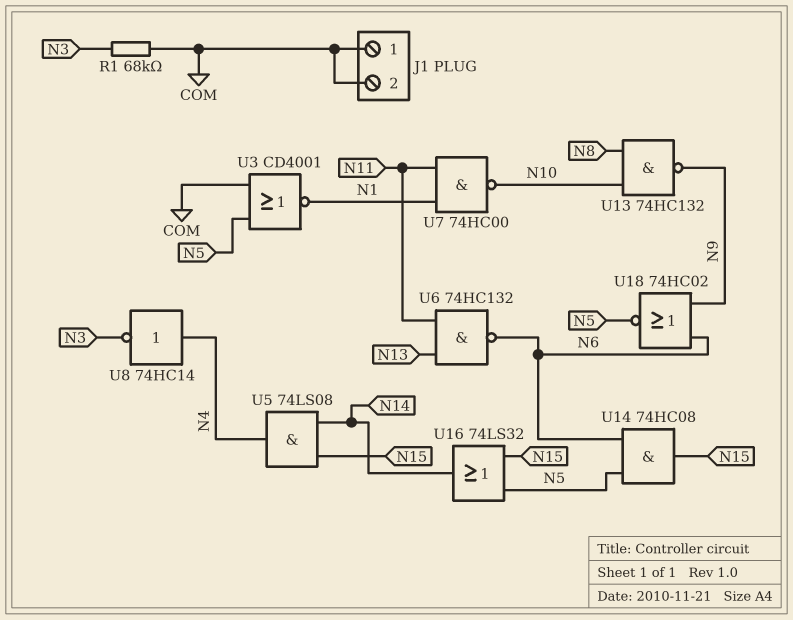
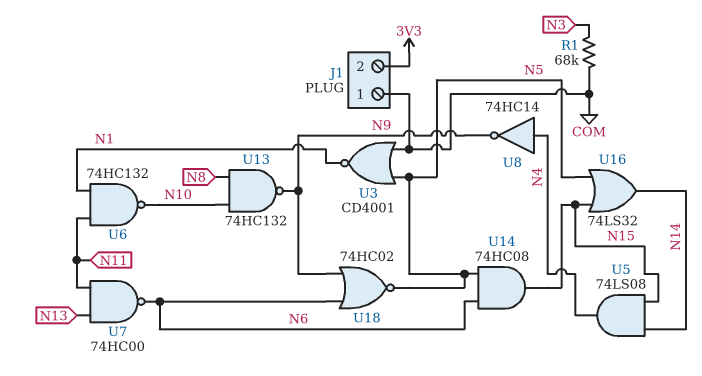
J1 pin 2: COM -> 3V3
U6: NAND 74HC132 (in N11, in N13, out N6) -> NAND 74HC132 (in N1, in N11, out N10)
U7: NAND 74HC00 (in N1, in N11, out N10) -> NAND 74HC00 (in N11, in N13, out N6)
U8: NOT 74HC14 (in N4, out N3) -> NOT 74HC14 (in N4, out N9)

